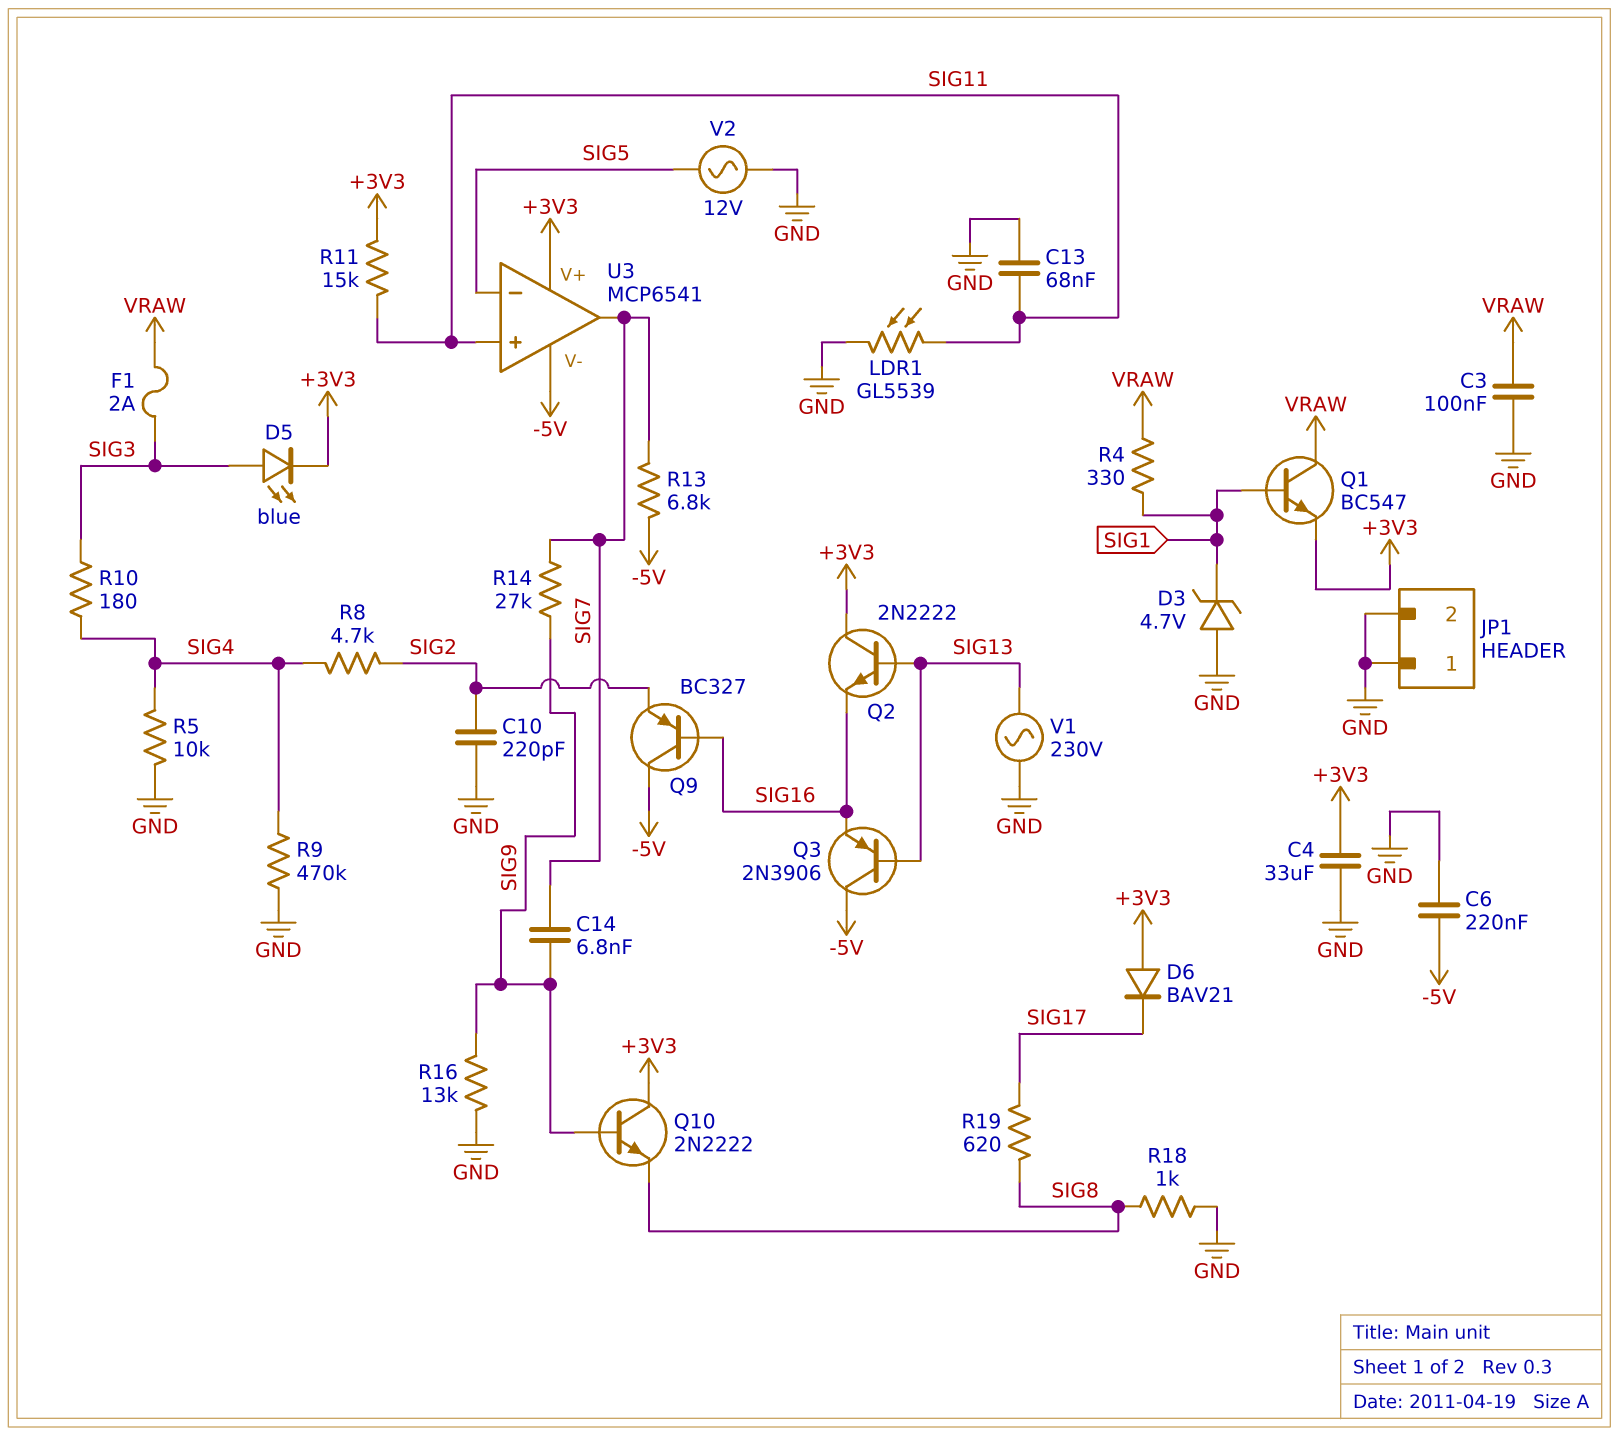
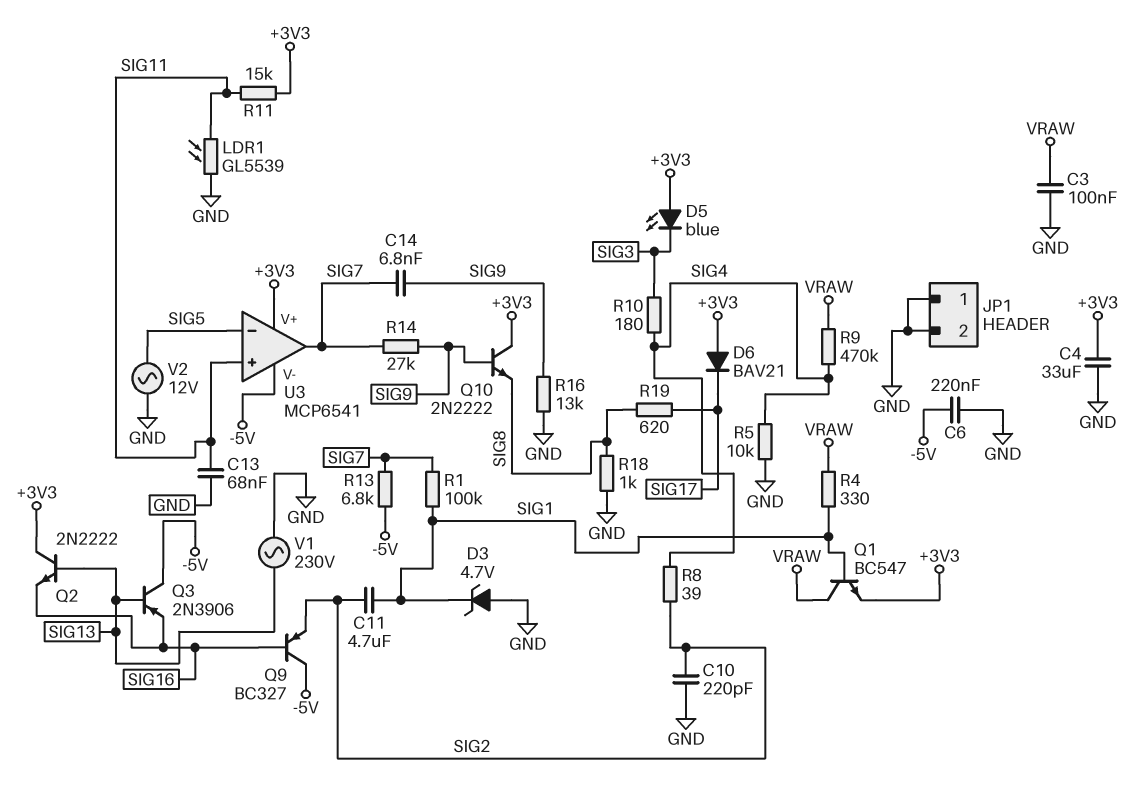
C11: none -> 4.7uF (SIG1, SIG2)
D5: LED blue (A SIG3, K +3V3) -> LED blue (A +3V3, K SIG3)
F1: 2A (SIG3, VRAW) -> none
R1: none -> 100k (SIG1, SIG7)
R8: 4.7k (SIG2, SIG4) -> 39 (SIG2, SIG4)
R9: 470k (GND, SIG4) -> 470k (SIG4, VRAW)

